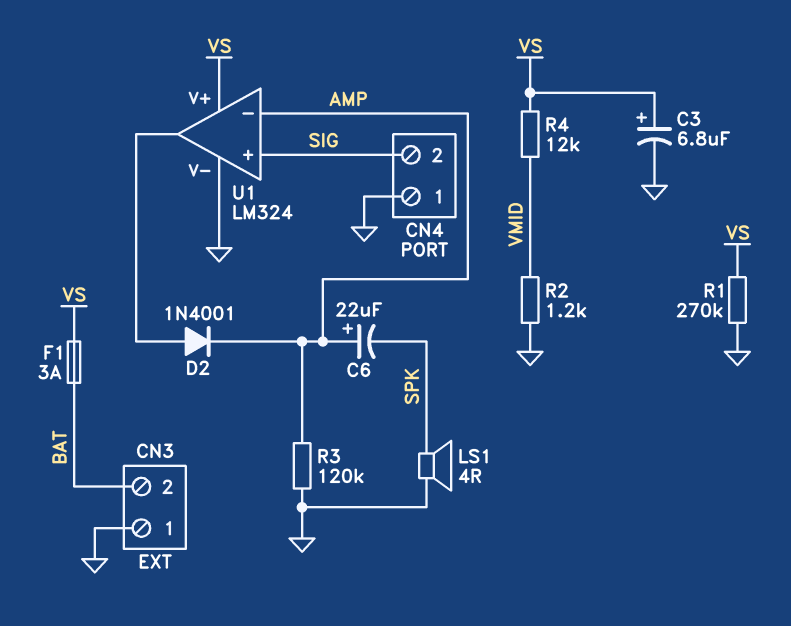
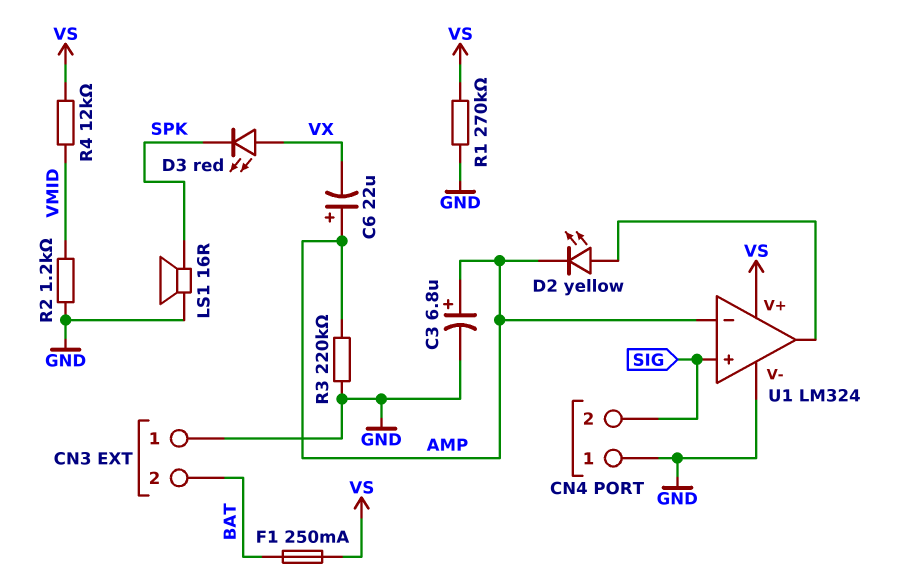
C3: 6.8uF (plus VS, minus GND) -> 6.8uF (plus AMP, minus GND)
C6: 22uF (plus AMP, minus SPK) -> 22uF (plus AMP, minus VX)
D2: diode 1N4001 (A U1/out, K AMP) -> LED yellow (A U1/out, K AMP)
D3: none -> LED red (A VX, K SPK)
F1: 3A (BAT, VS) -> 250mA (BAT, VS)
LS1: speaker 4R (GND, SPK) -> speaker 16R (GND, SPK)
R3: 120k (AMP, GND) -> 220k (AMP, GND)

